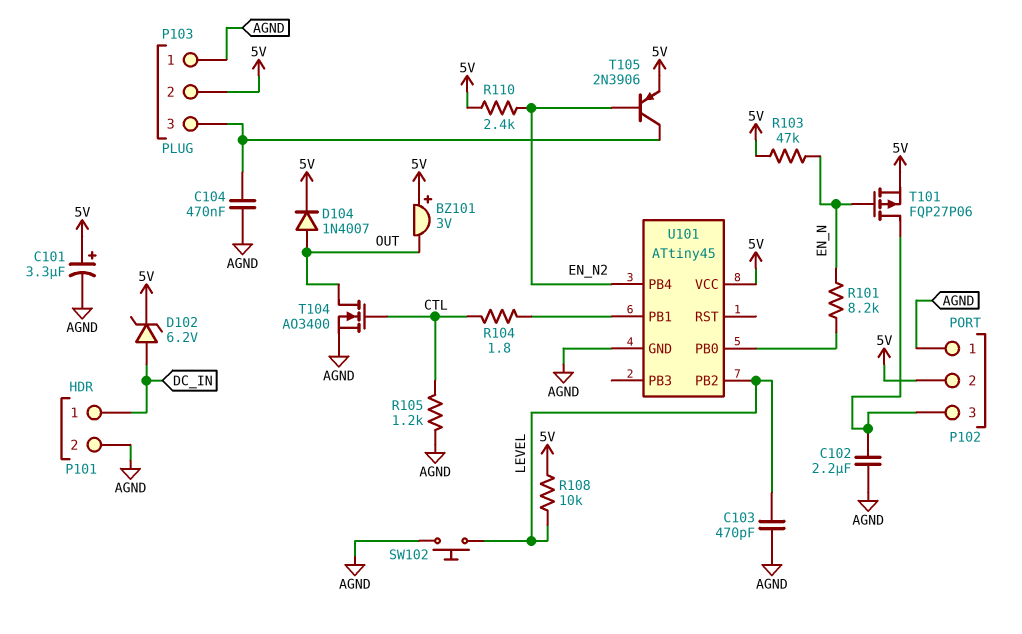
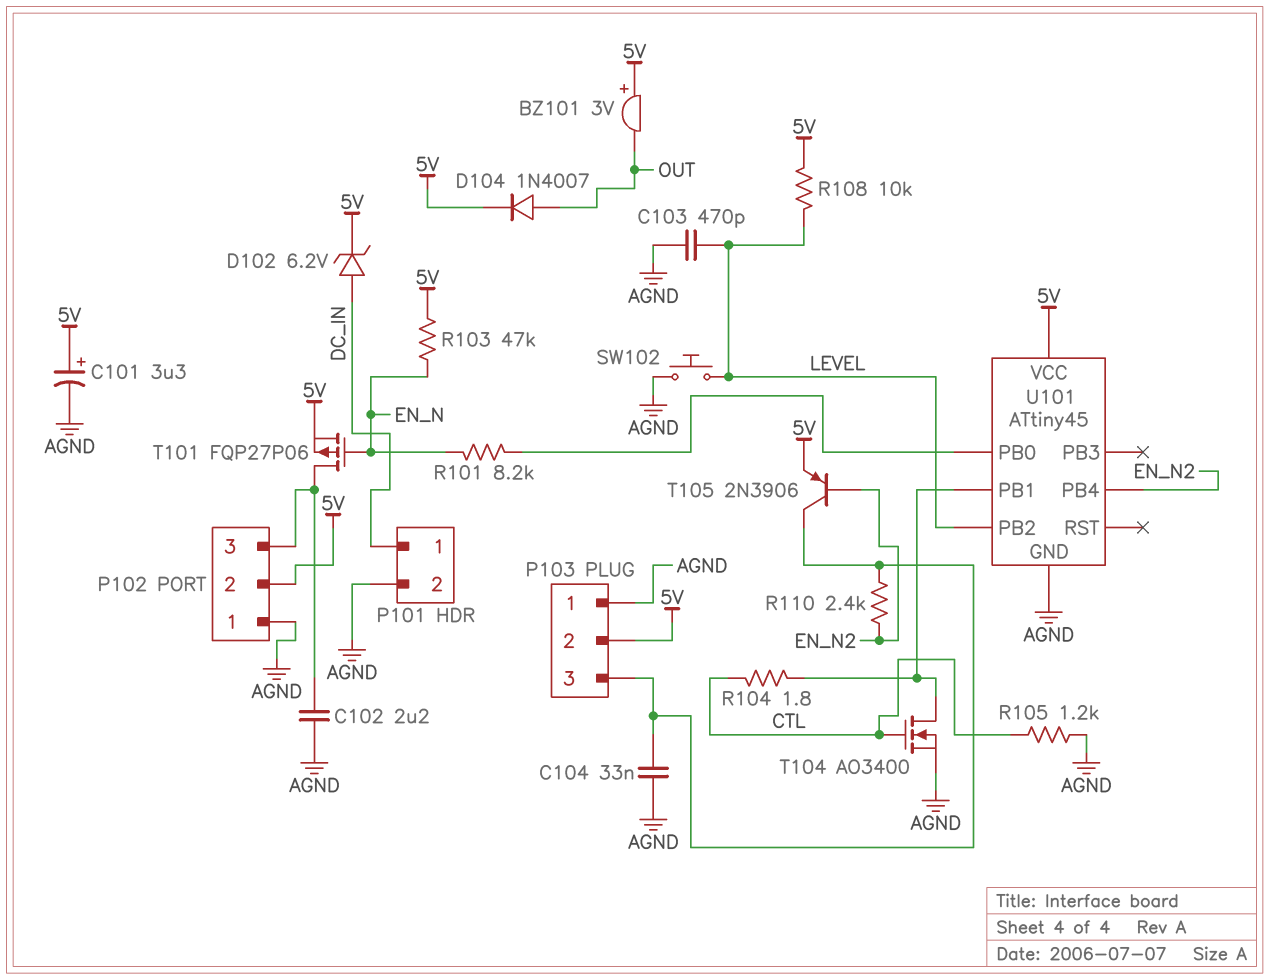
C104: 470nF (AGND, P103/3) -> 33nF (AGND, P103/3)
R110: 2.4k (5V, EN_N2) -> 2.4k (EN_N2, P103/3)
T104: NMOS AO3400 (G CTL, D OUT, S AGND) -> NMOS AO3400 (G CTL, D U101/PB1, S AGND)

